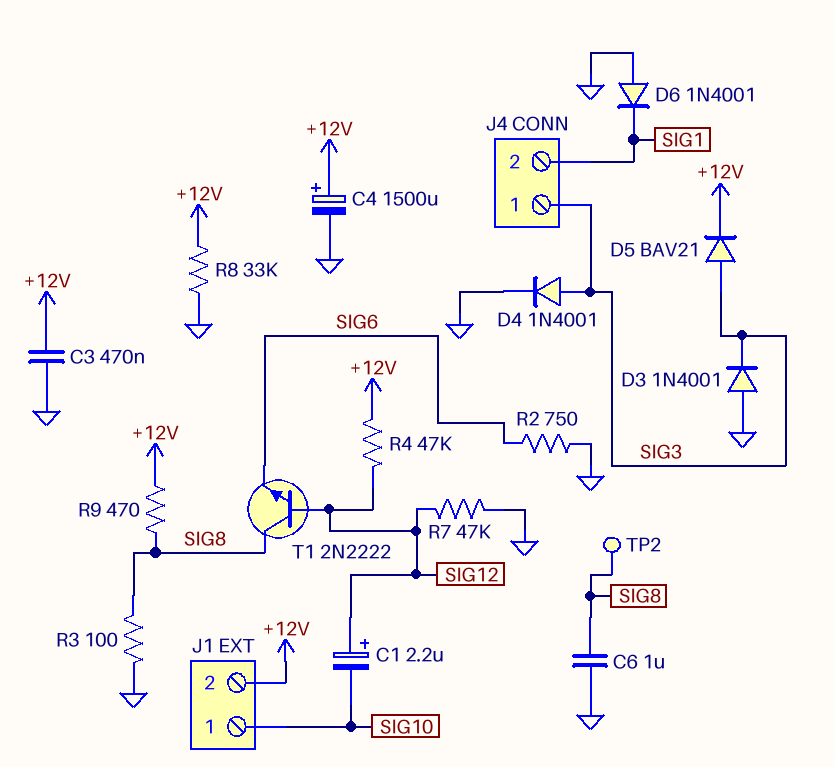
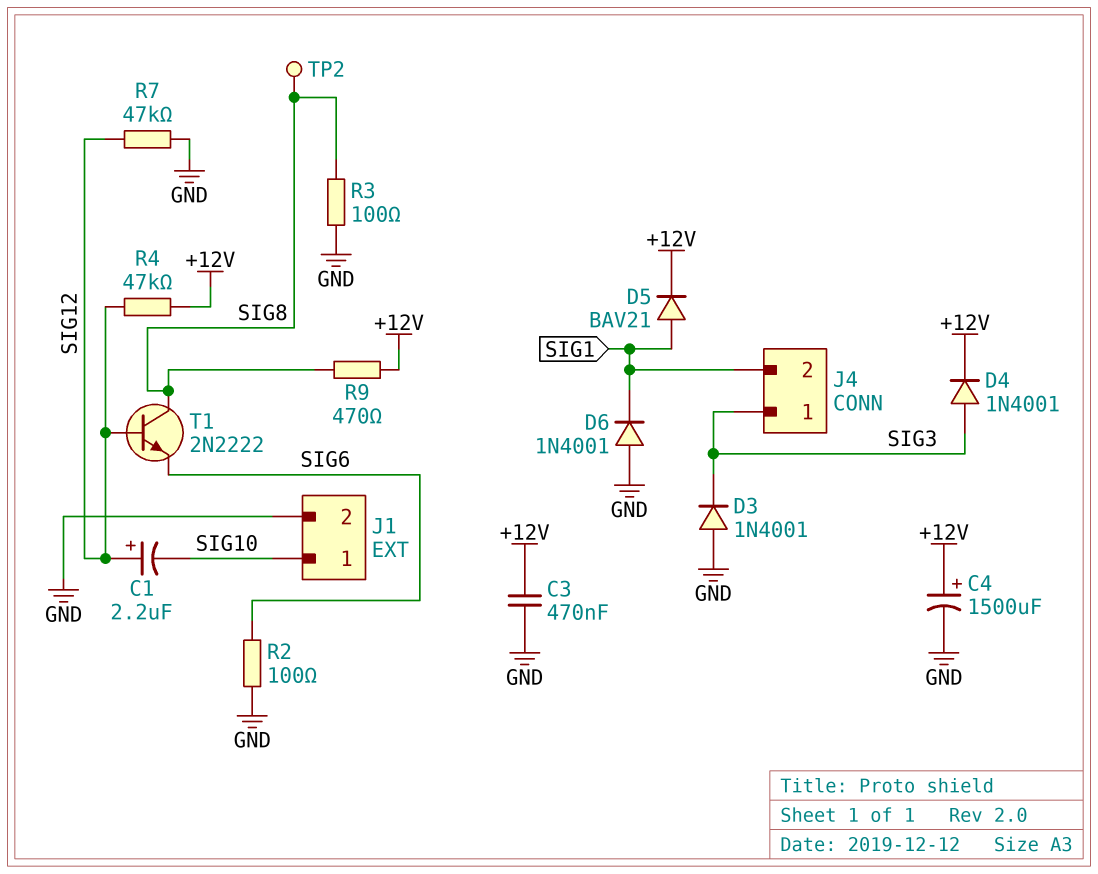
C6: 1uF (GND, SIG8) -> none
D4: diode 1N4001 (A SIG3, K GND) -> diode 1N4001 (A SIG3, K +12V)
D5: diode BAV21 (A SIG3, K +12V) -> diode BAV21 (A SIG1, K +12V)
J1 pin 2: +12V -> GND
R2: 750 (GND, SIG6) -> 100 (GND, SIG6)
R8: 33k (+12V, GND) -> none

